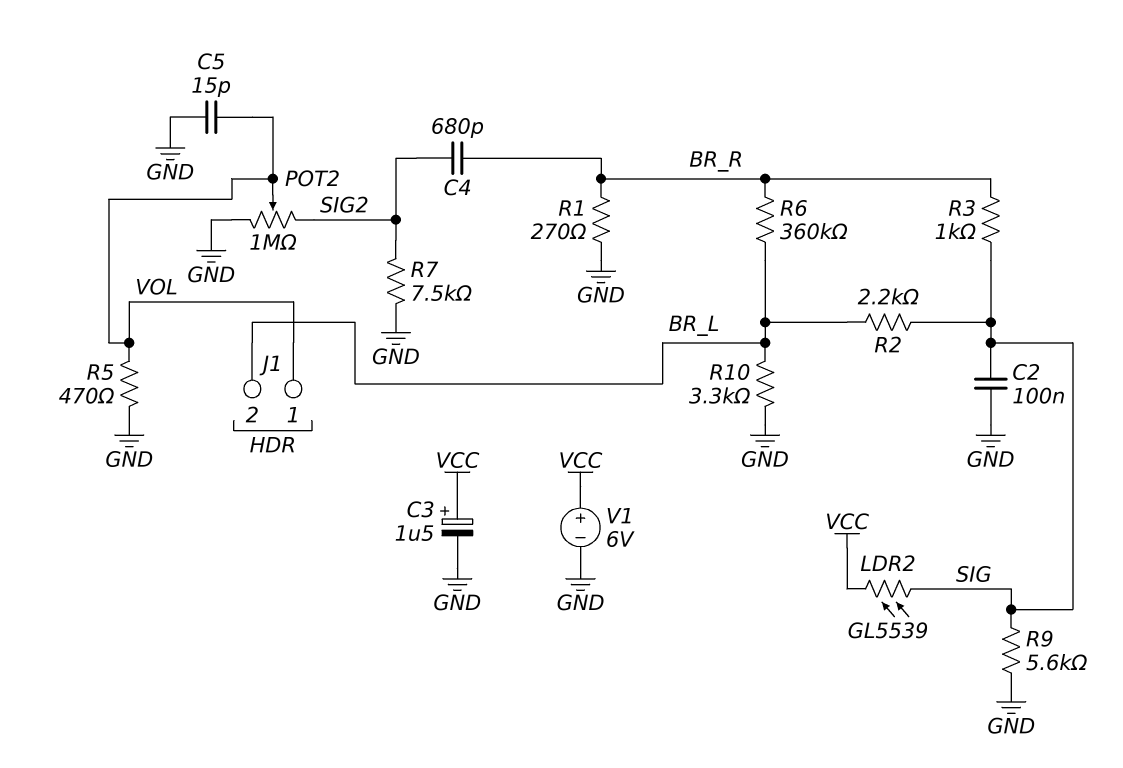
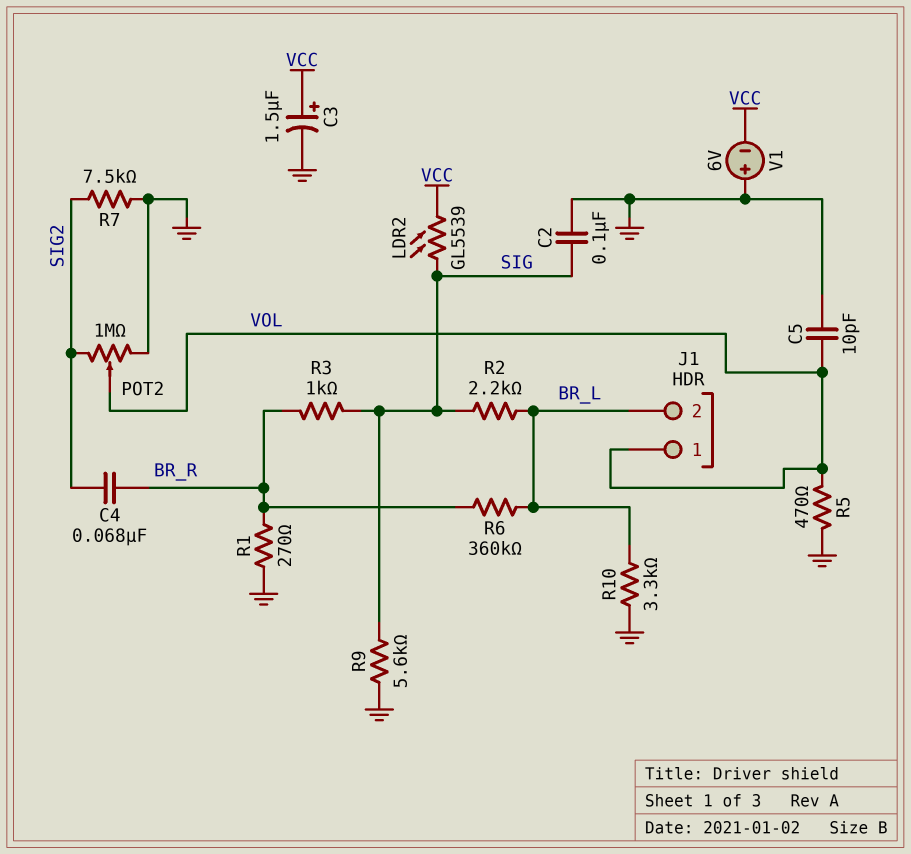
C4: 680pF (BR_R, SIG2) -> 68nF (BR_R, SIG2)
C5: 15pF (GND, VOL) -> 10pF (GND, VOL)
V1: 6V (plus VCC, minus GND) -> 6V (plus GND, minus VCC)

